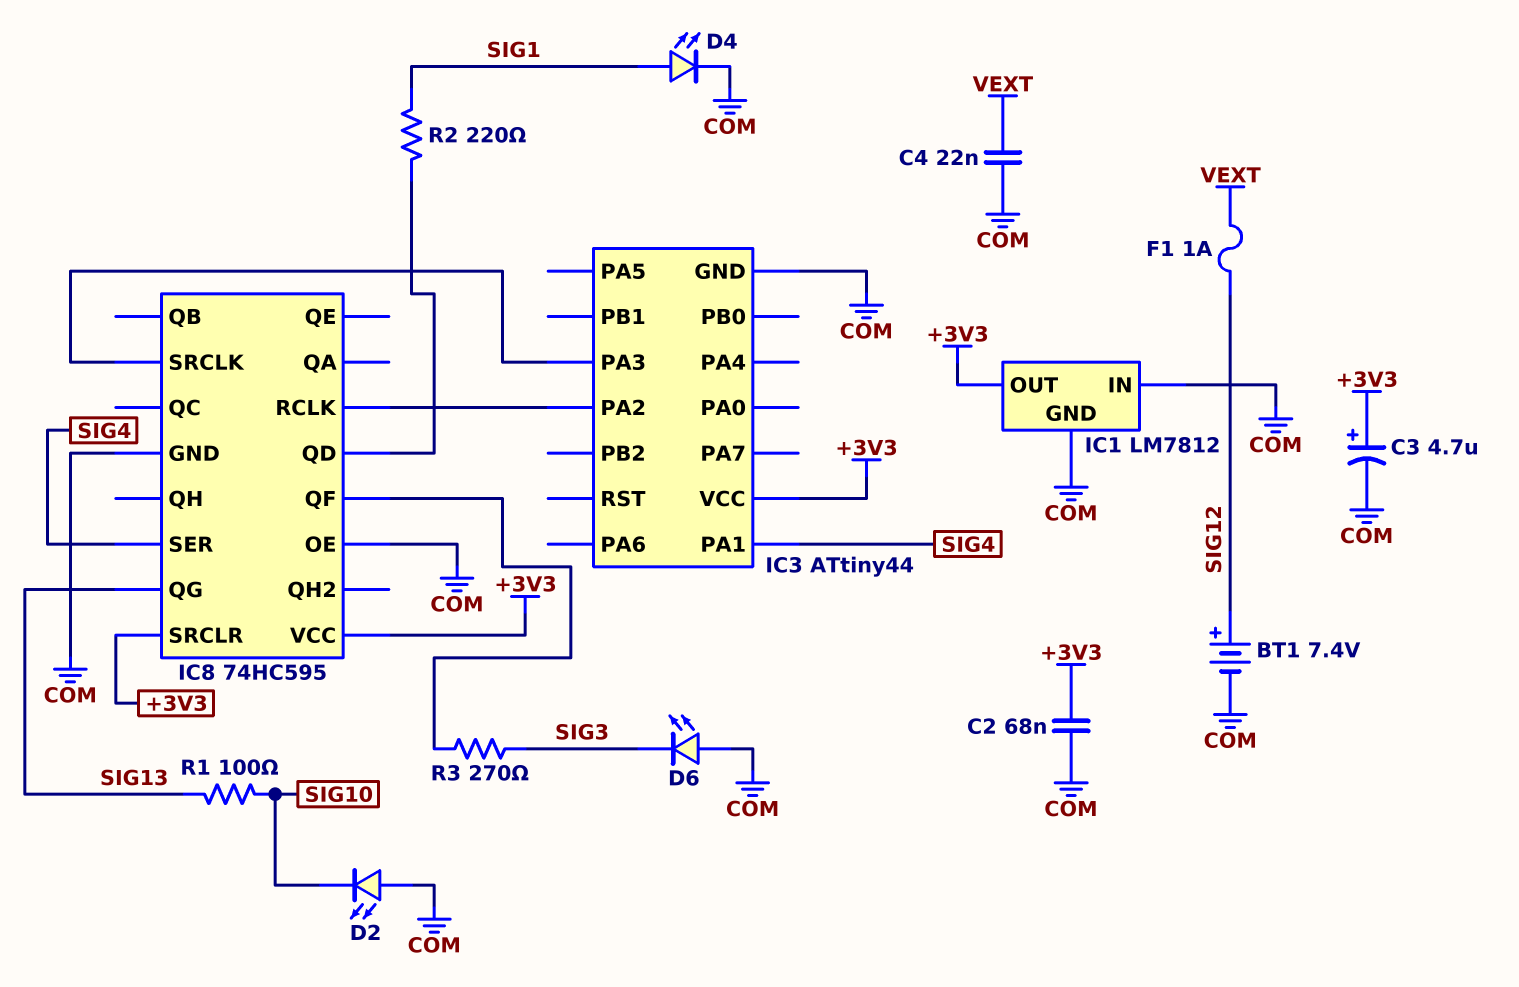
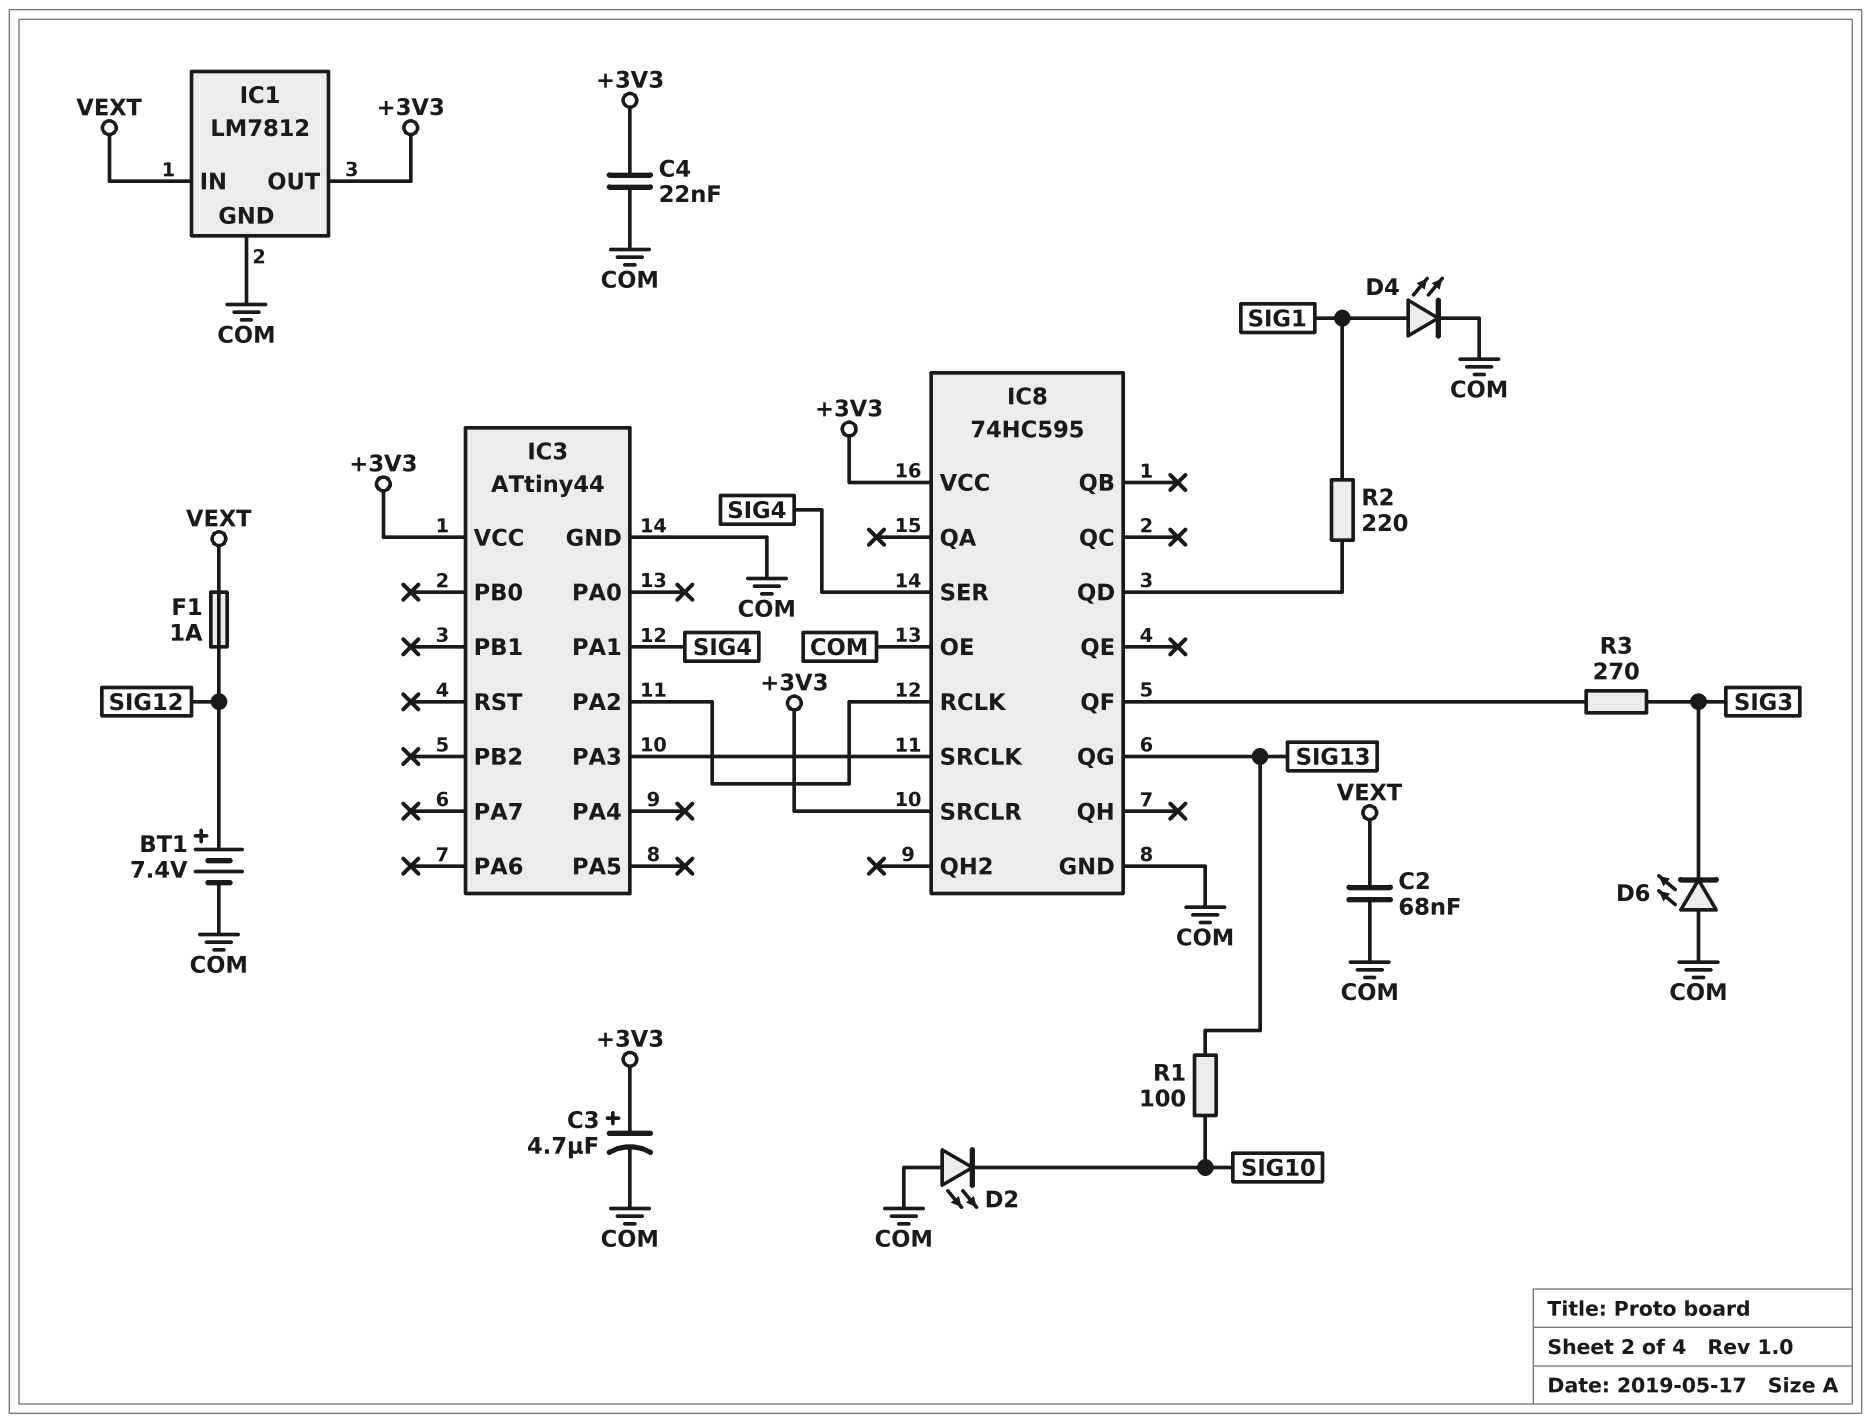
C2: 68nF (+3V3, COM) -> 68nF (COM, VEXT)
C4: 22nF (COM, VEXT) -> 22nF (+3V3, COM)
IC1 pin IN: COM -> VEXT

